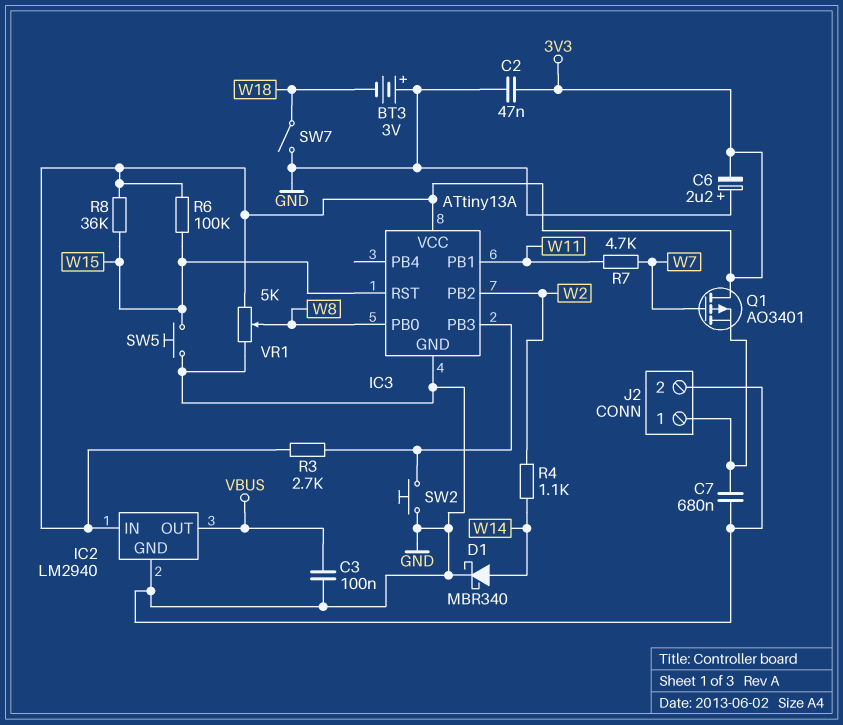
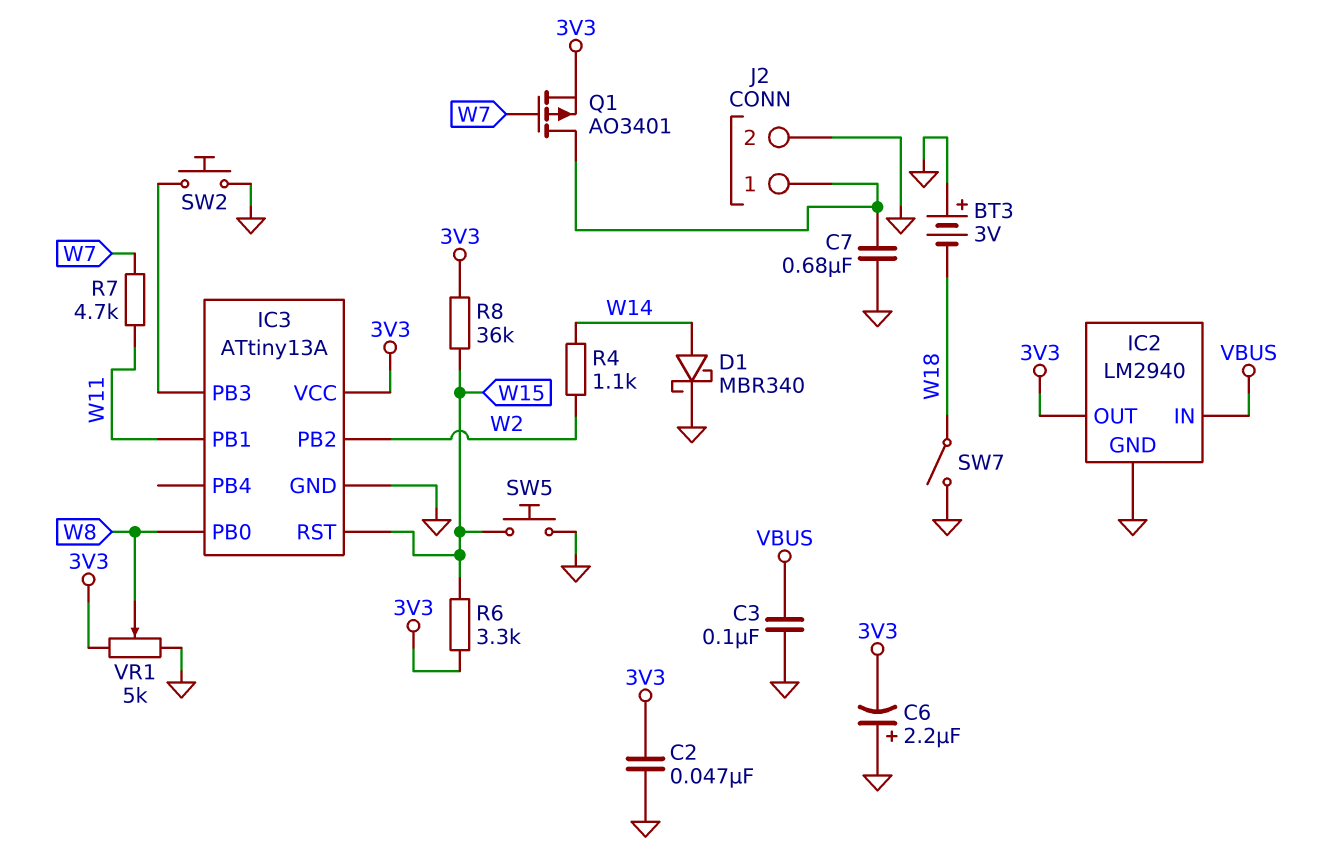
IC2 pin IN: 3V3 -> VBUS
IC2 pin OUT: VBUS -> 3V3
Q1: PMOS AO3401 (G W7, D 3V3, S J2/1) -> PMOS AO3401 (G W7, D J2/1, S 3V3)
R3: 2.7k (3V3, IC3/PB3) -> none
R6: 100k (3V3, W15) -> 3.3k (3V3, W15)

